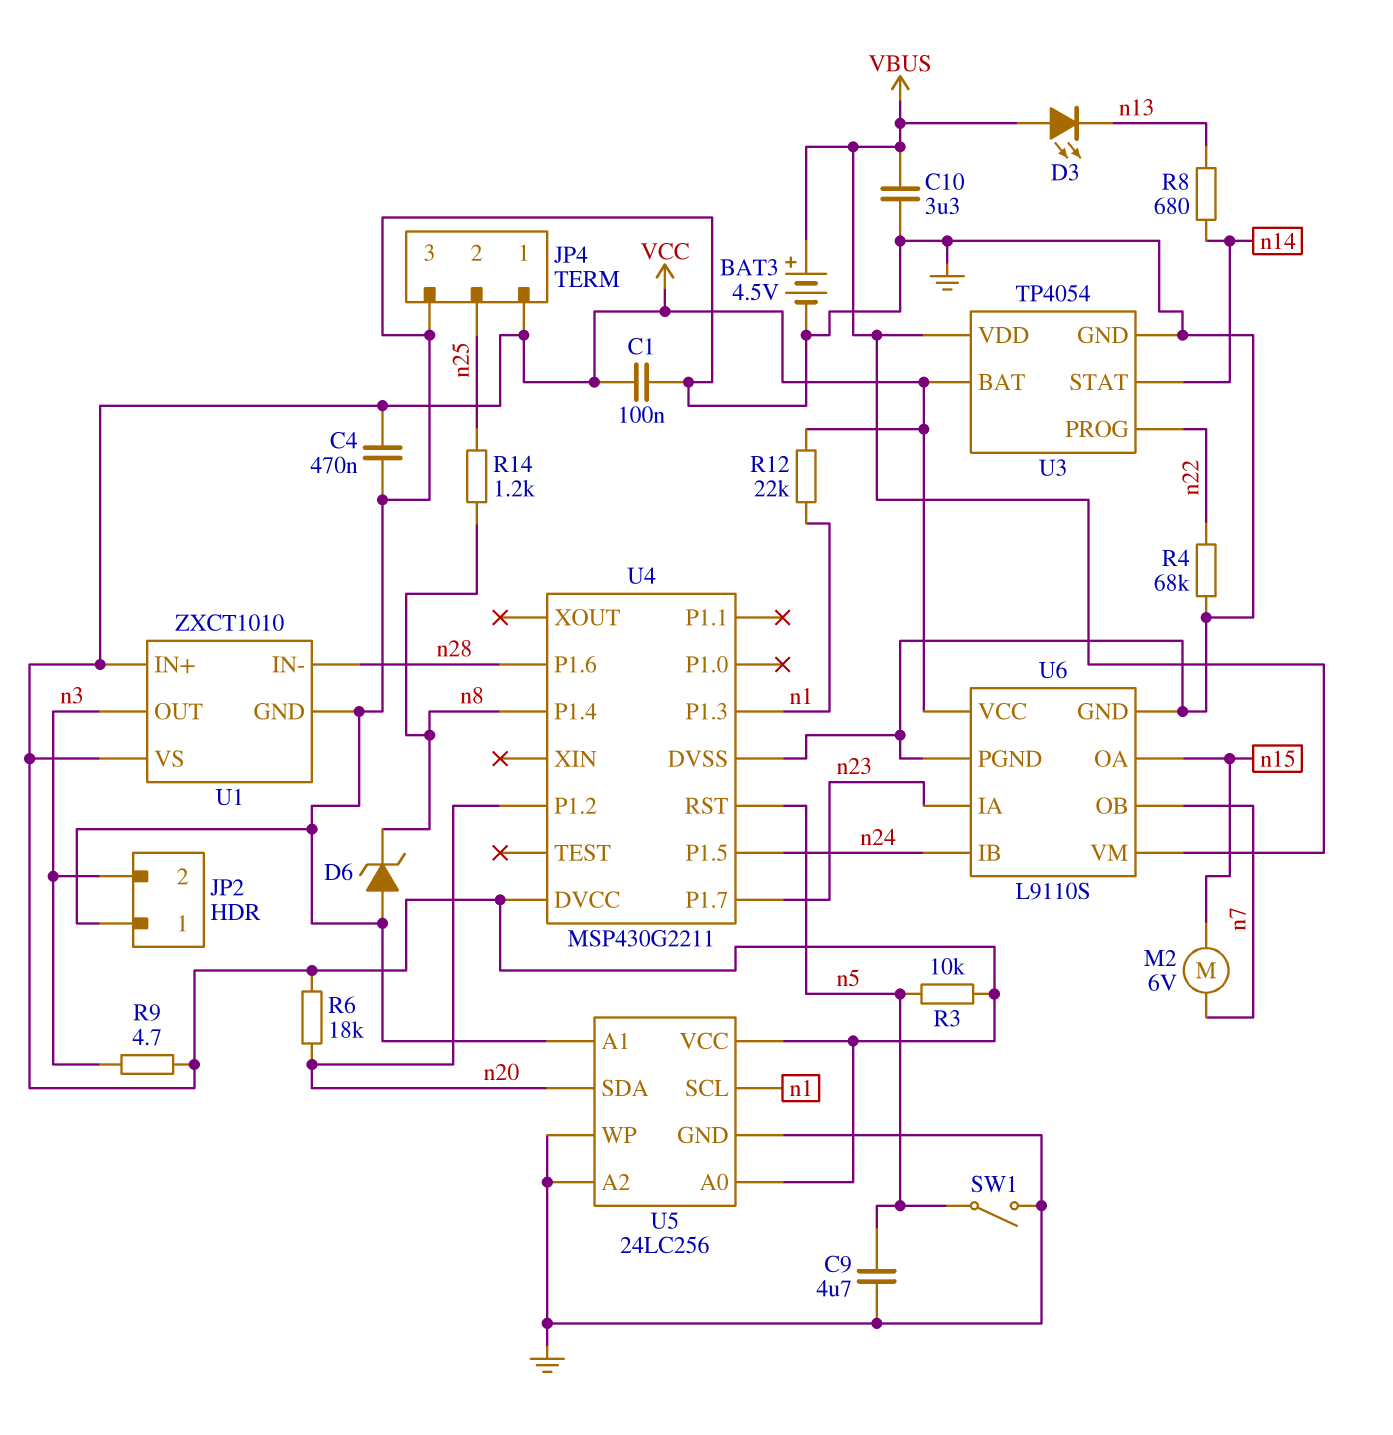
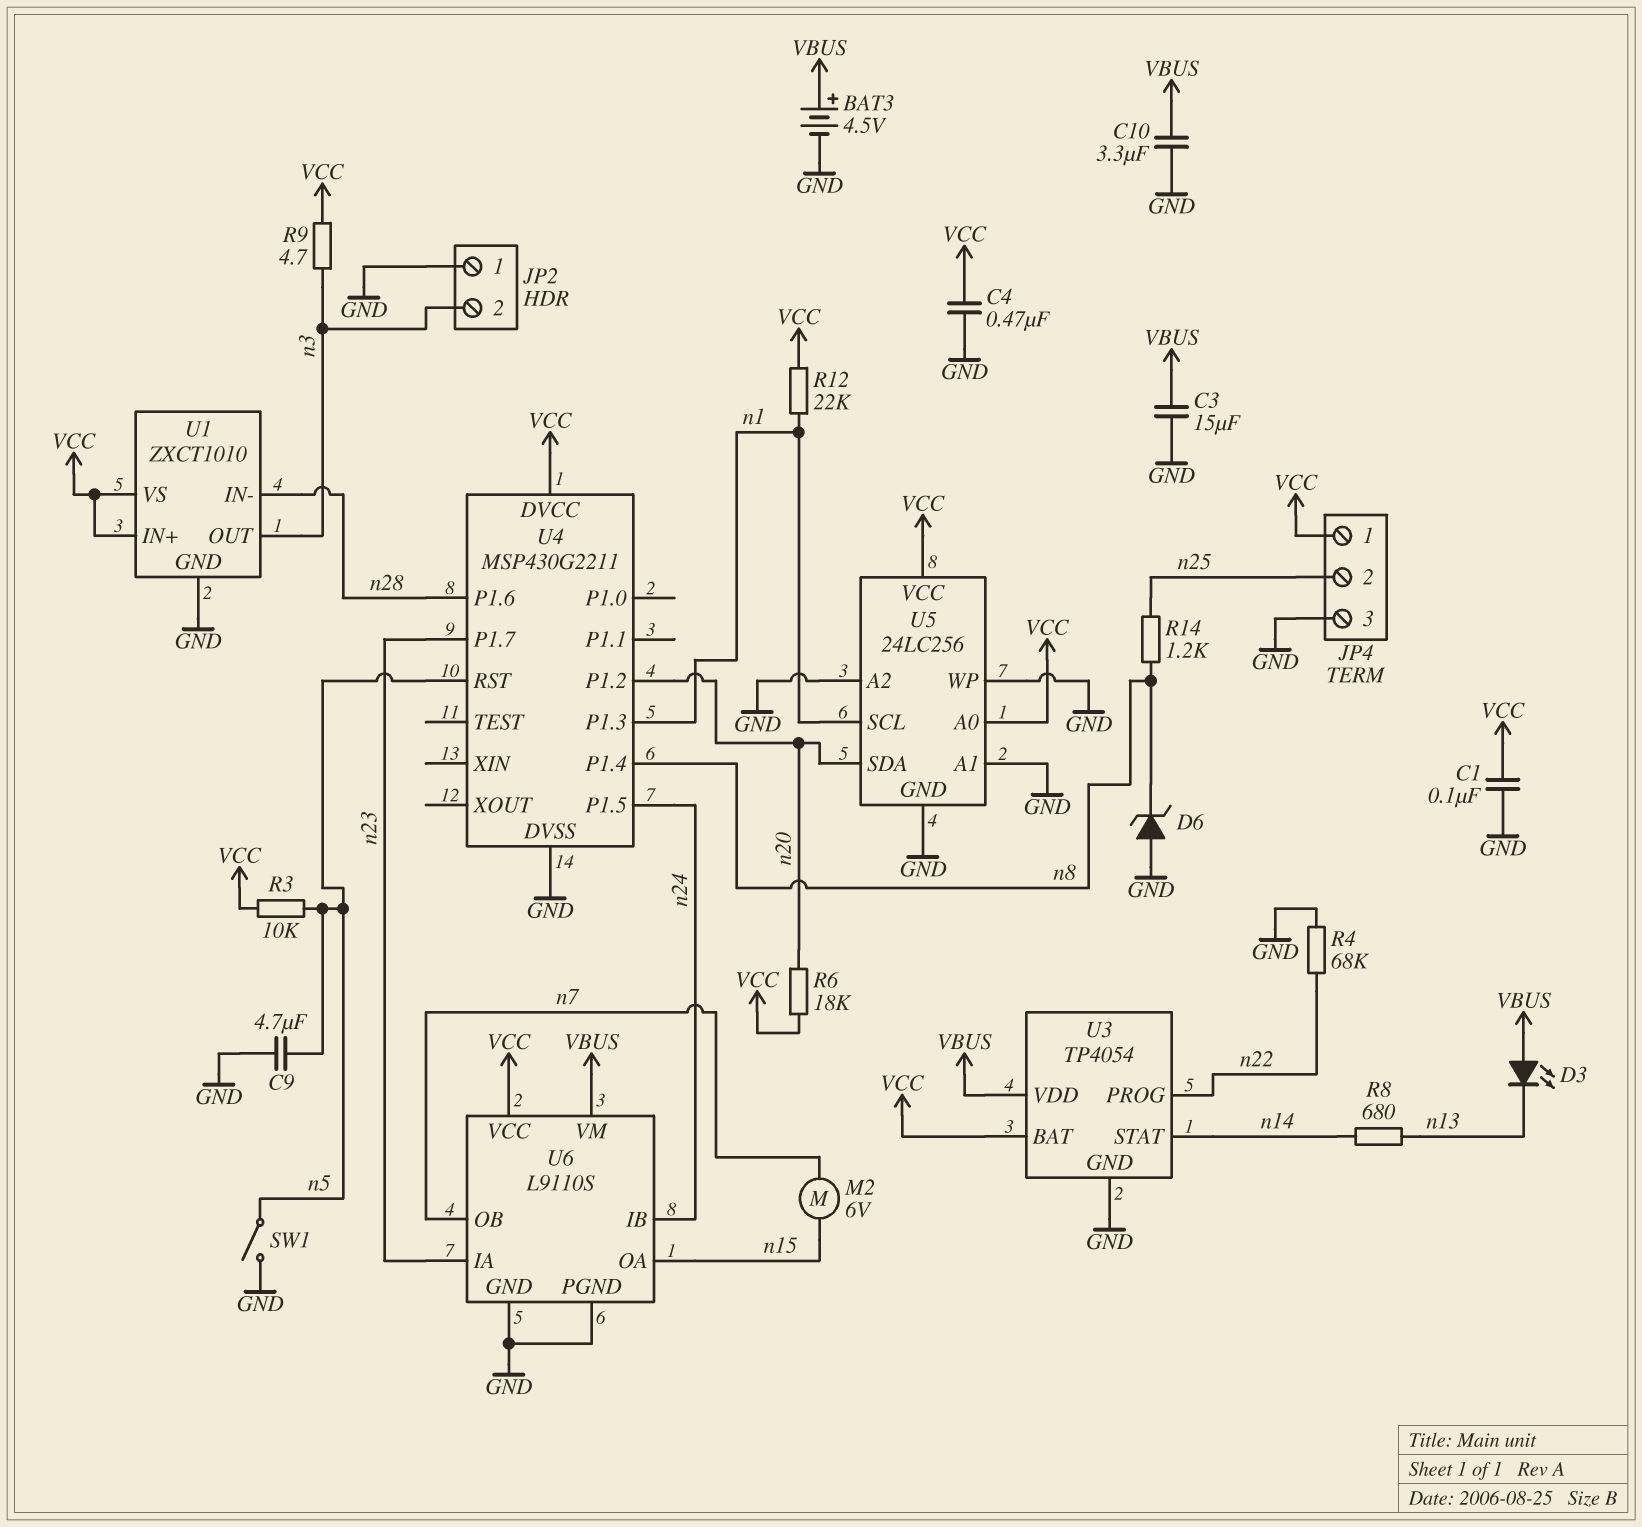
C3: none -> 15uF (GND, VBUS)

